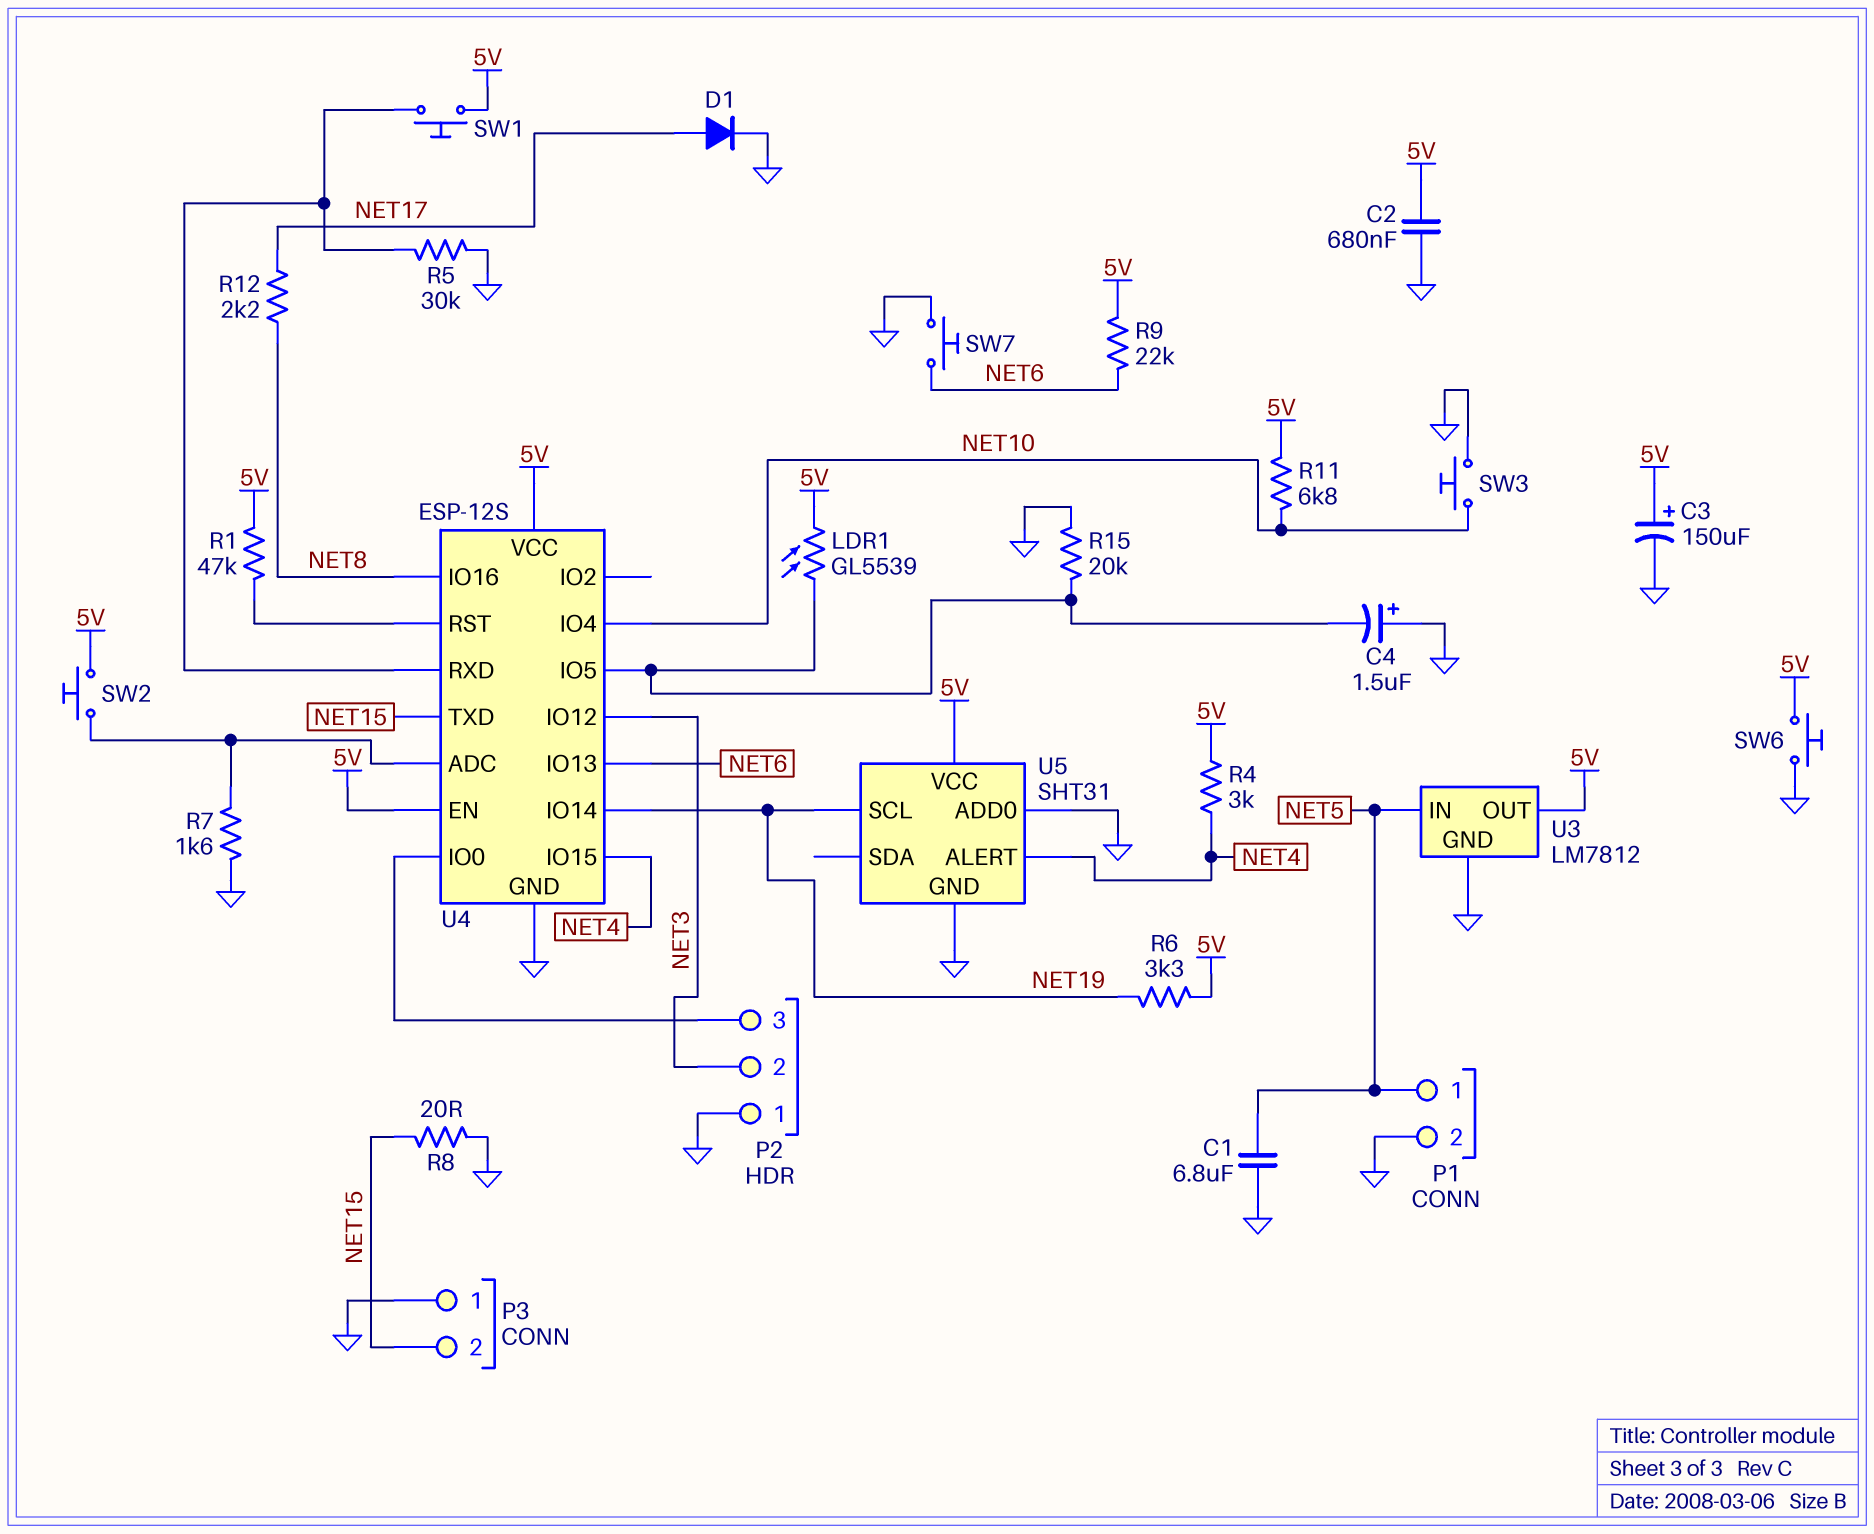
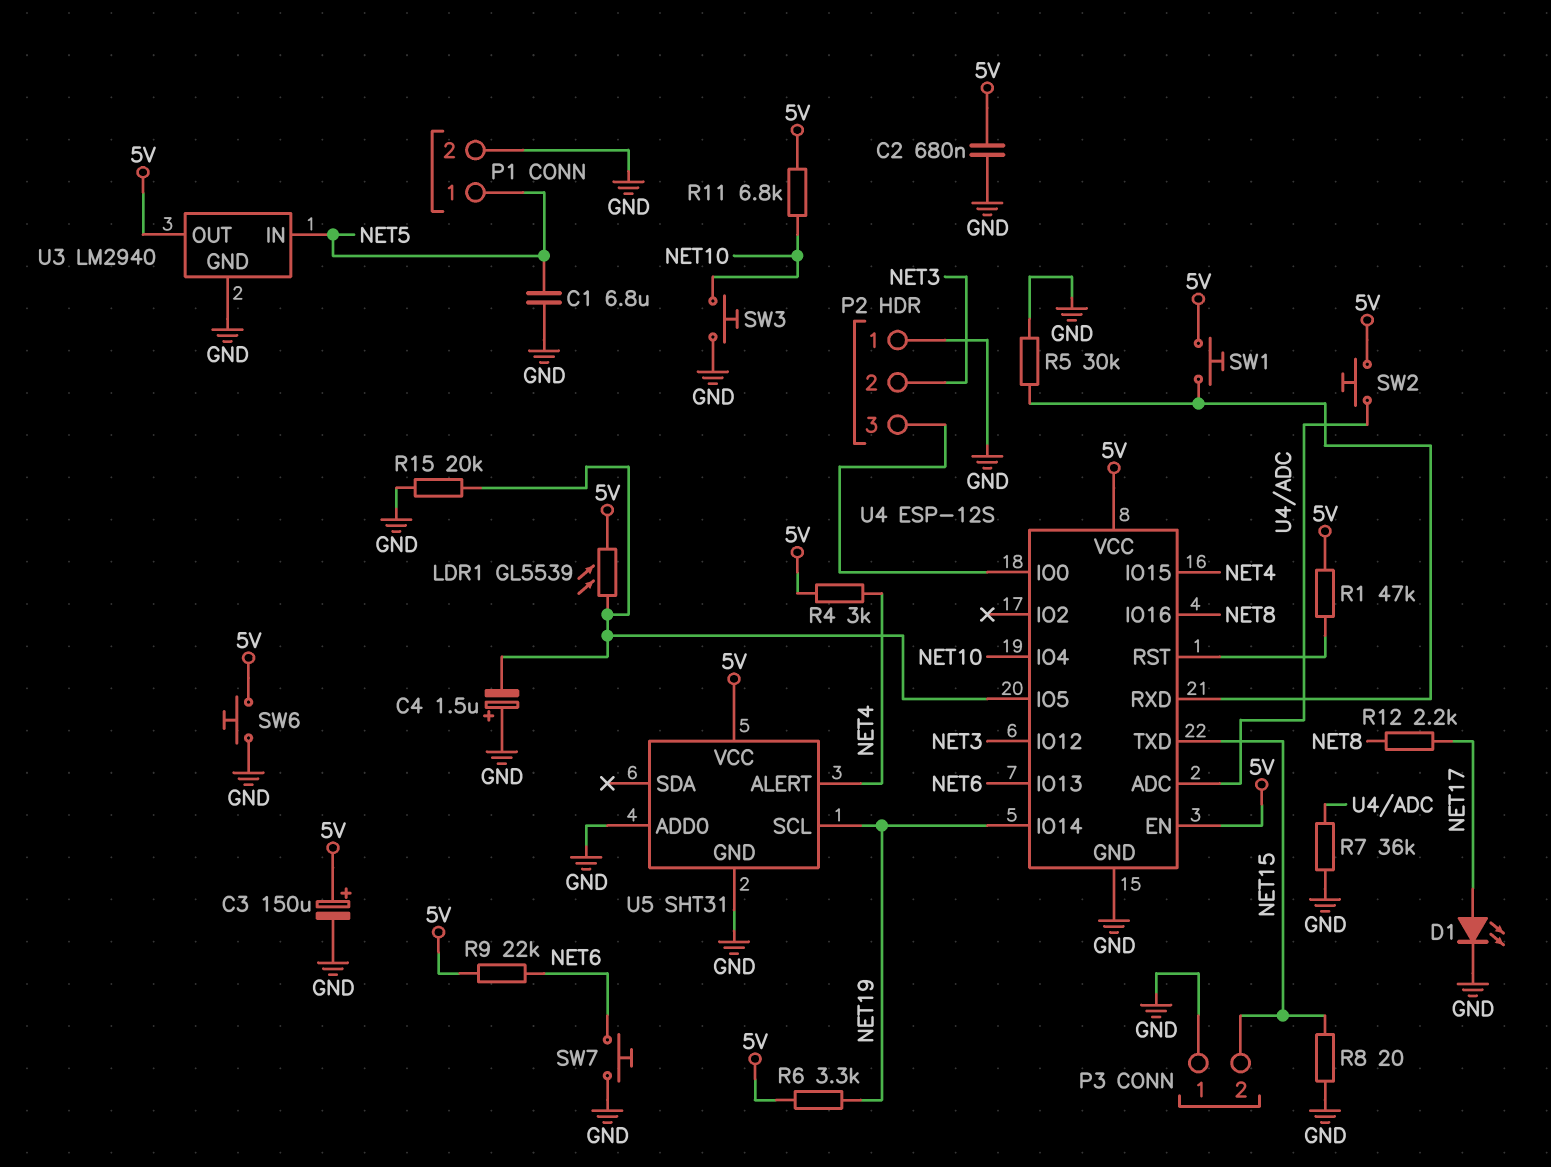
D1: diode (A NET17, K GND) -> LED (A NET17, K GND)
R7: 1.6k (GND, U4/ADC) -> 36k (GND, U4/ADC)
U3: LM7812 -> LM2940

